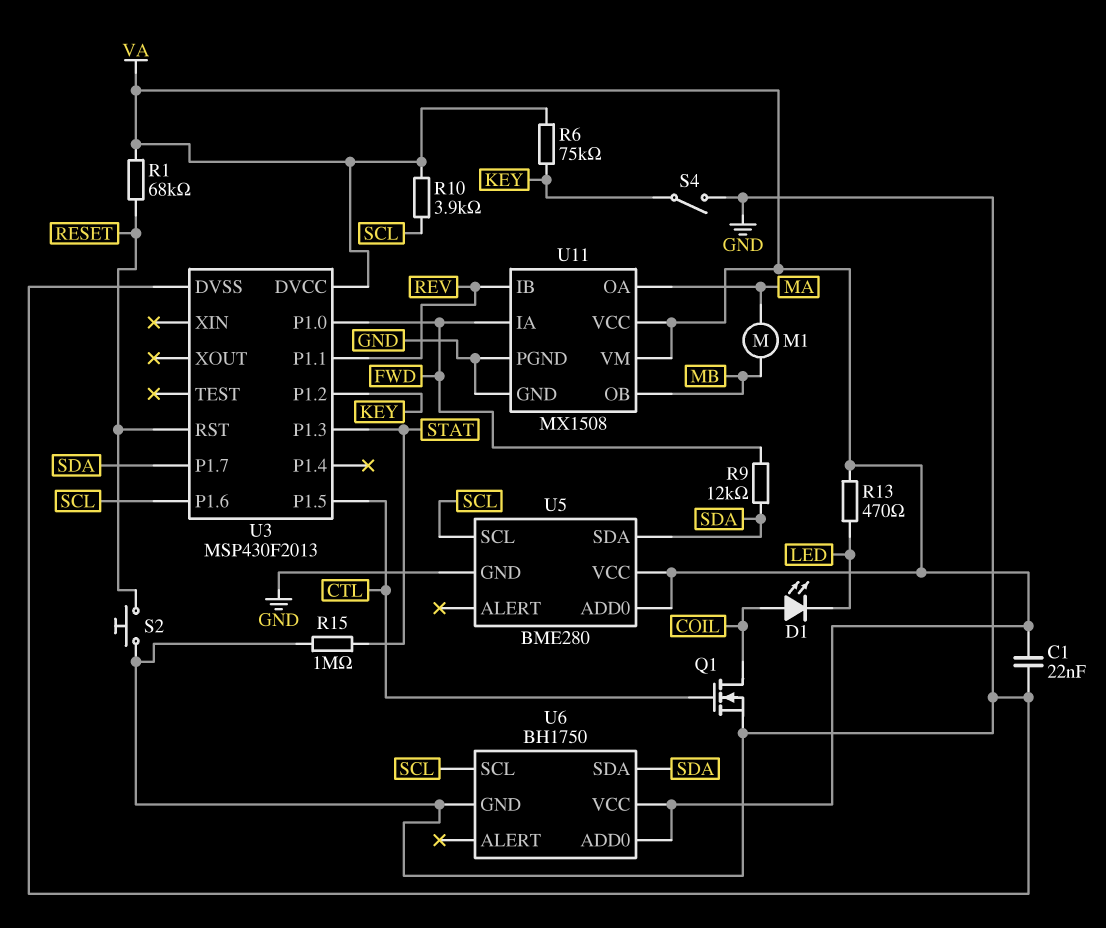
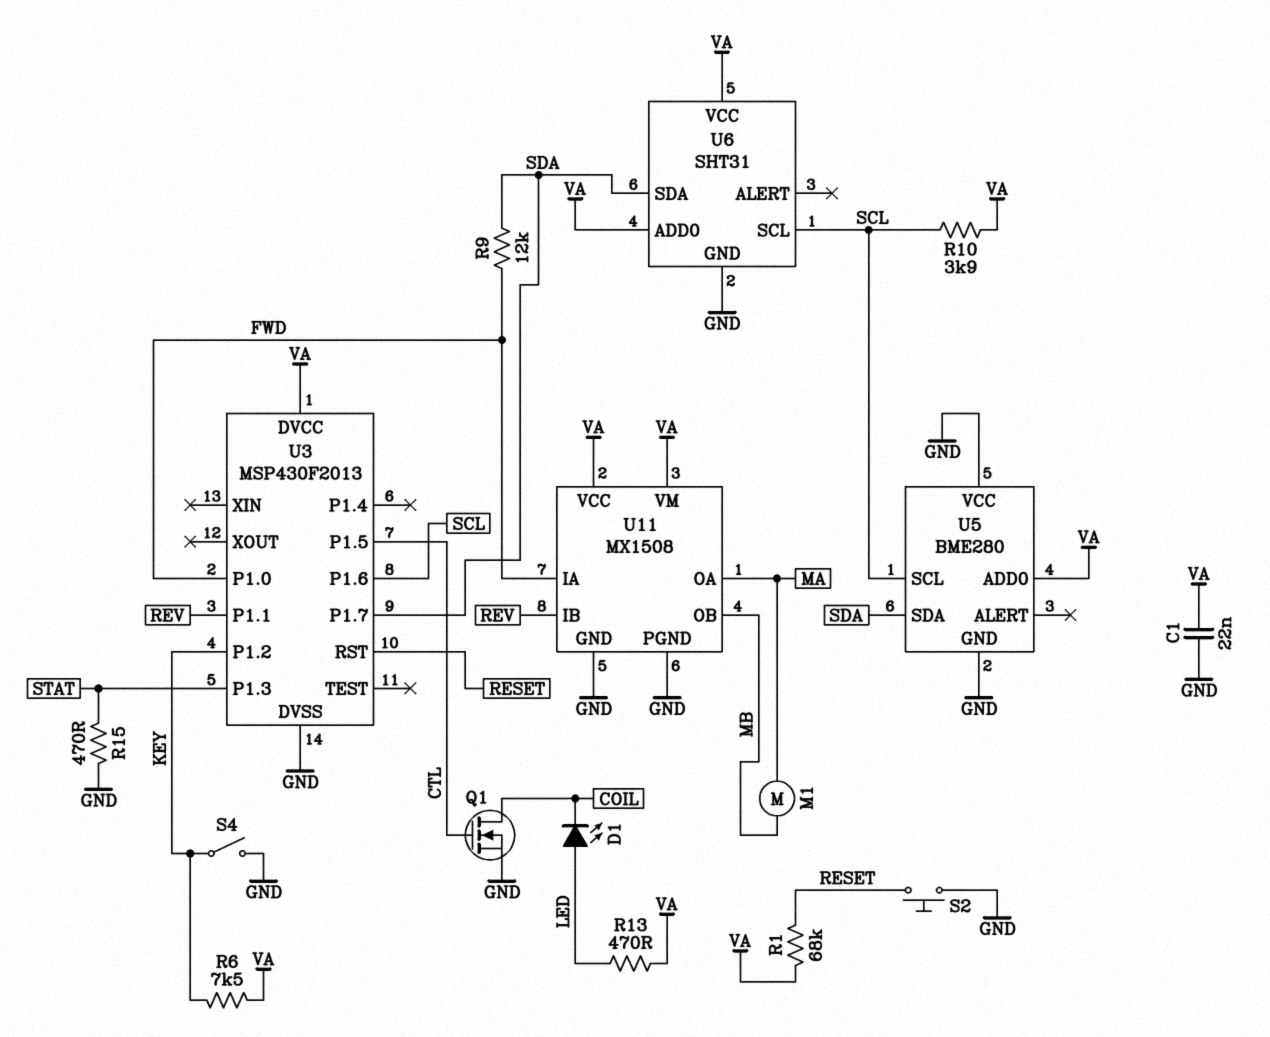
D1: LED (A COIL, K LED) -> LED (A LED, K COIL)
R6: 75k (KEY, VA) -> 7.5k (KEY, VA)
R15: 1M (GND, STAT) -> 470 (GND, STAT)
U5 pin VCC: VA -> GND
U6: BH1750 -> SHT31

